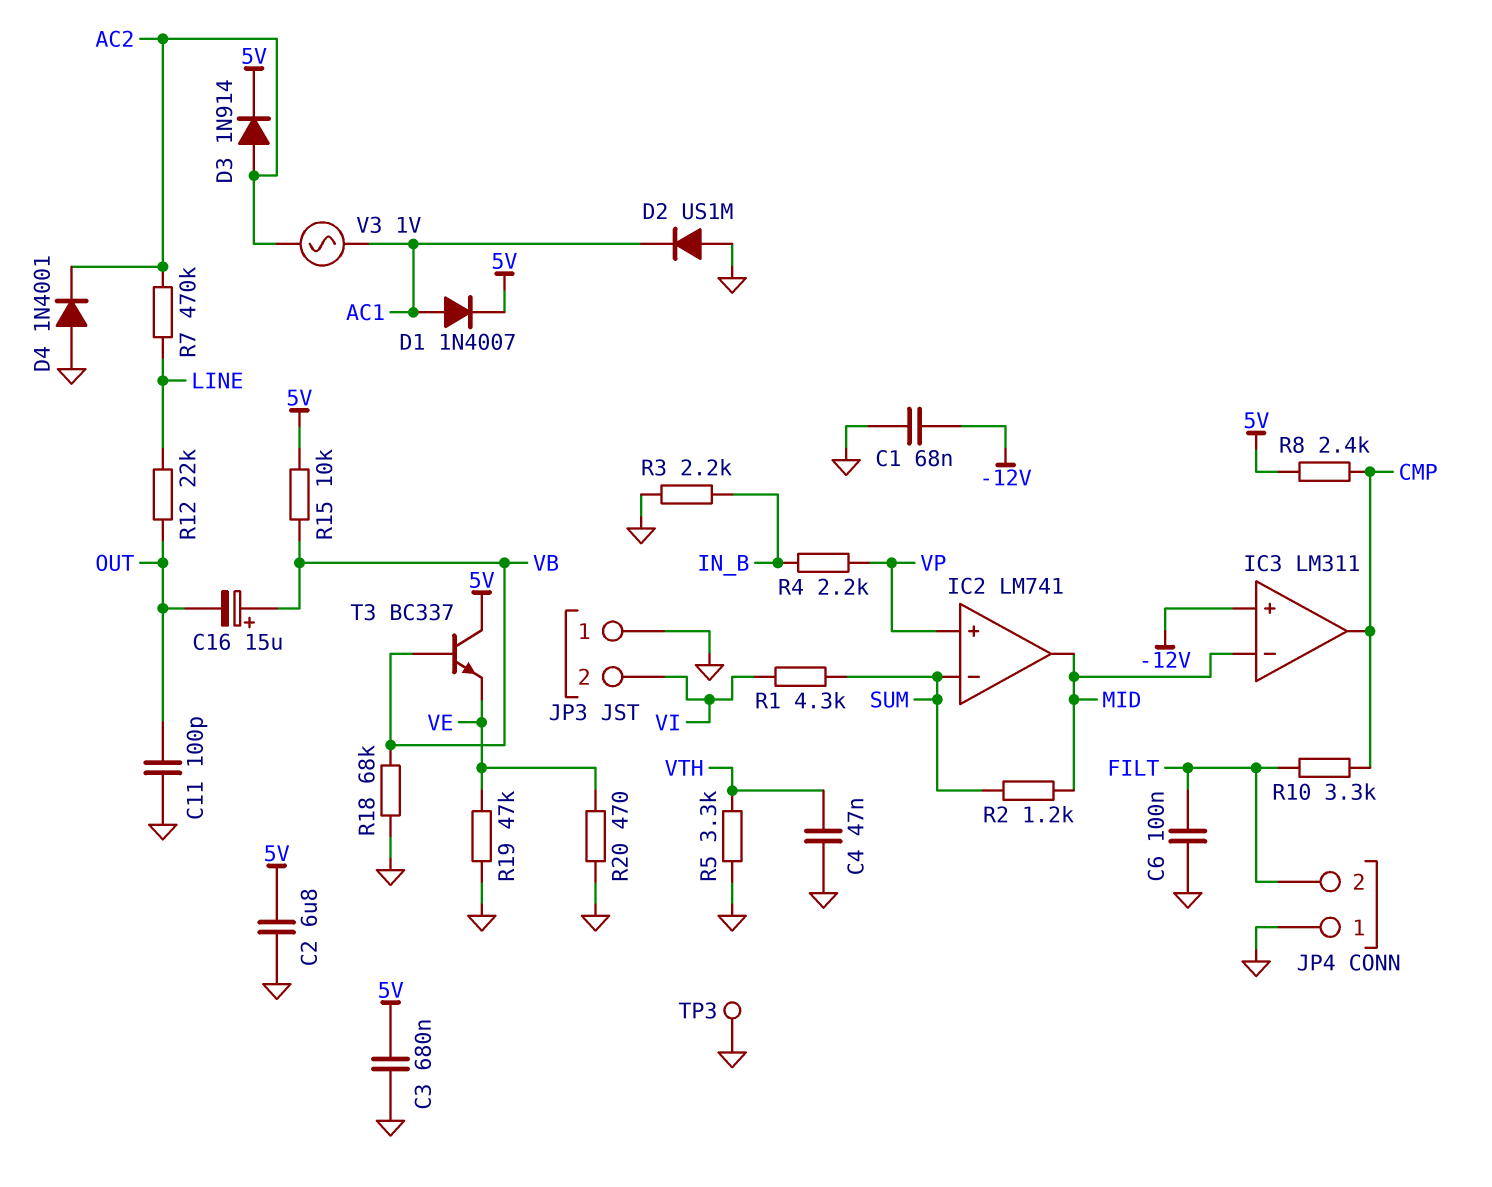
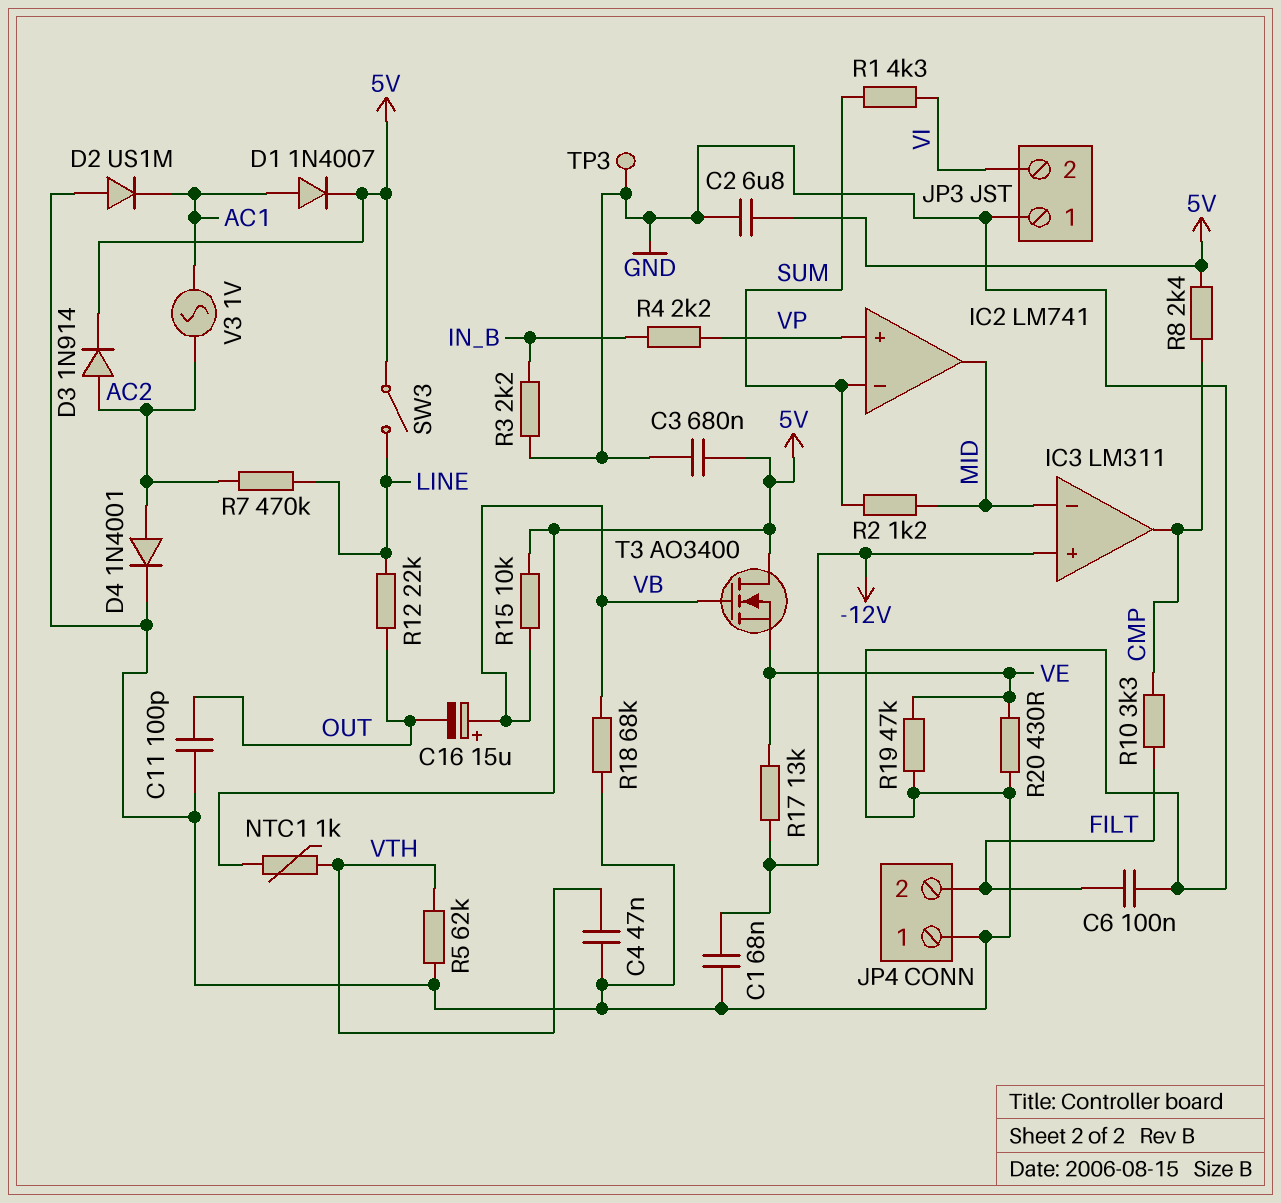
D4: diode 1N4001 (A GND, K AC2) -> diode 1N4001 (A AC2, K GND)
NTC1: none -> 1k (5V, VTH)
R5: 3.3k (GND, VTH) -> 62k (GND, VTH)
R17: none -> 13k (-12V, VE)
R20: 470 (GND, VE) -> 430 (GND, VE)
SW3: none -> switch (5V, LINE)
T3: NPN BC337 (B VB, C 5V, E VE) -> NMOS AO3400 (G VB, D 5V, S VE)

